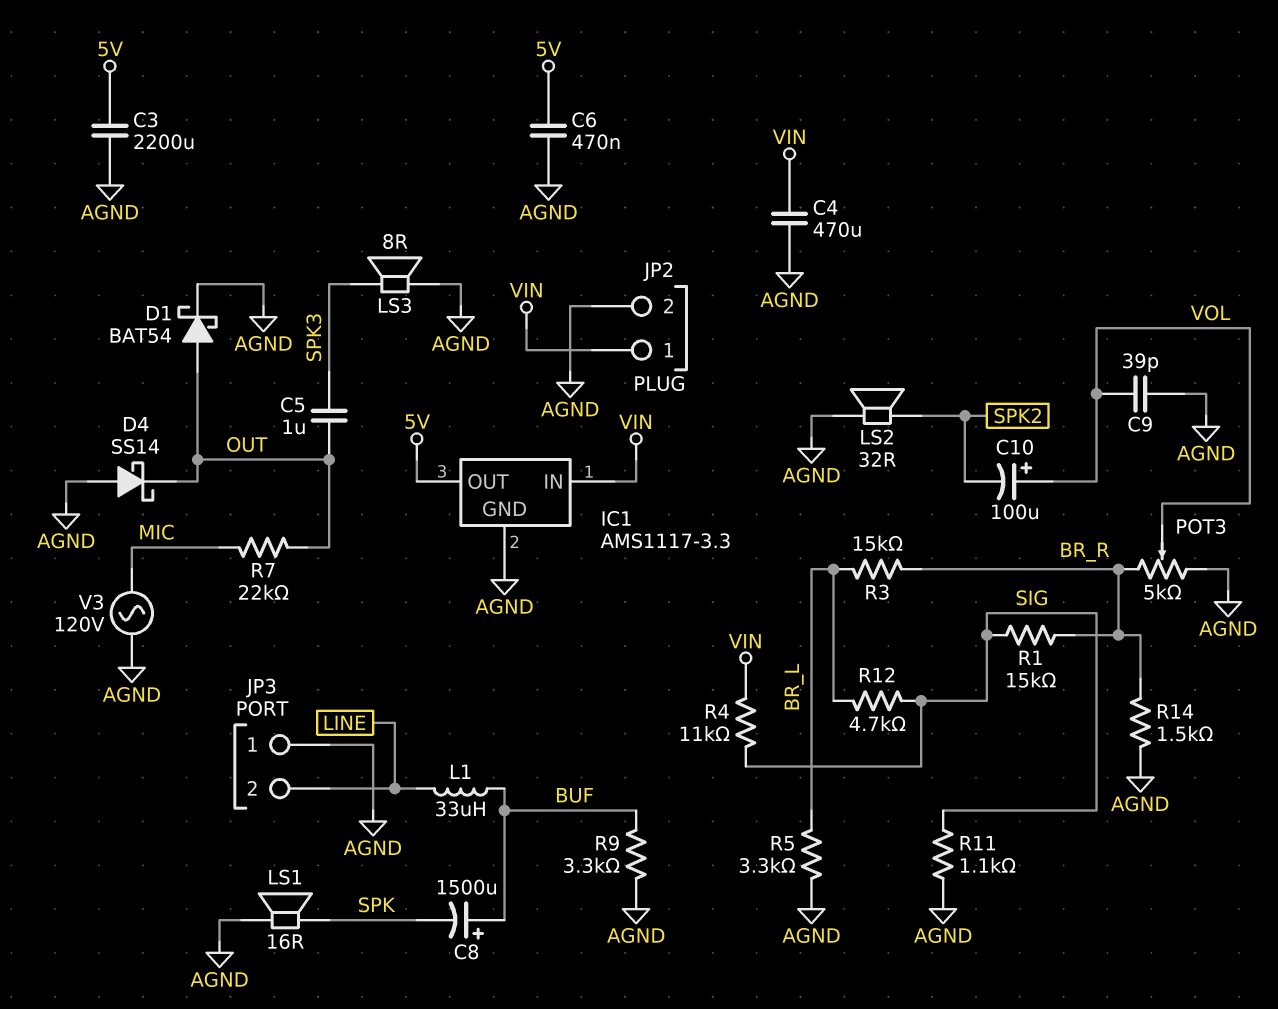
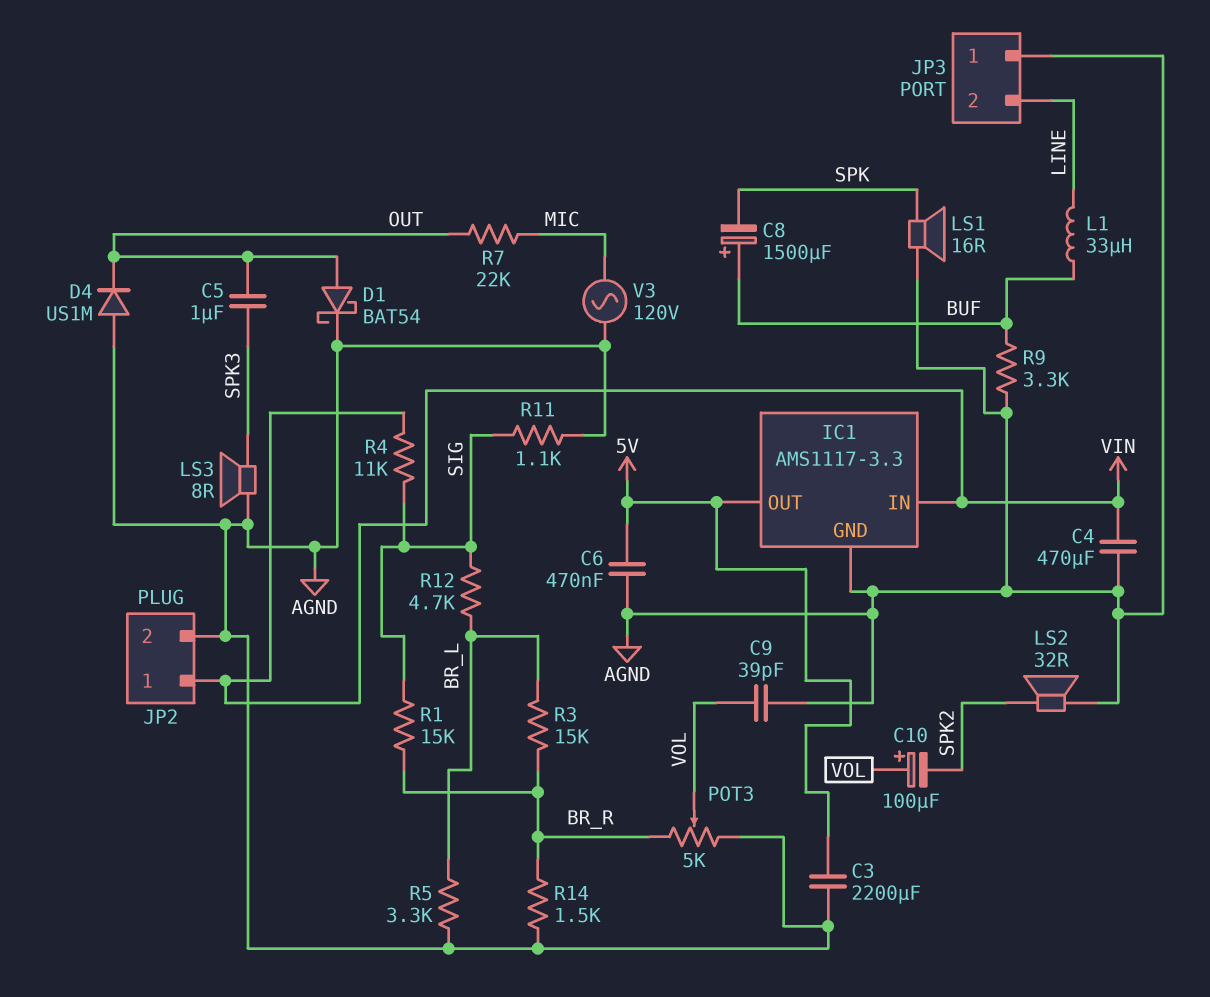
D4: schottky SS14 (A AGND, K OUT) -> diode US1M (A AGND, K OUT)

